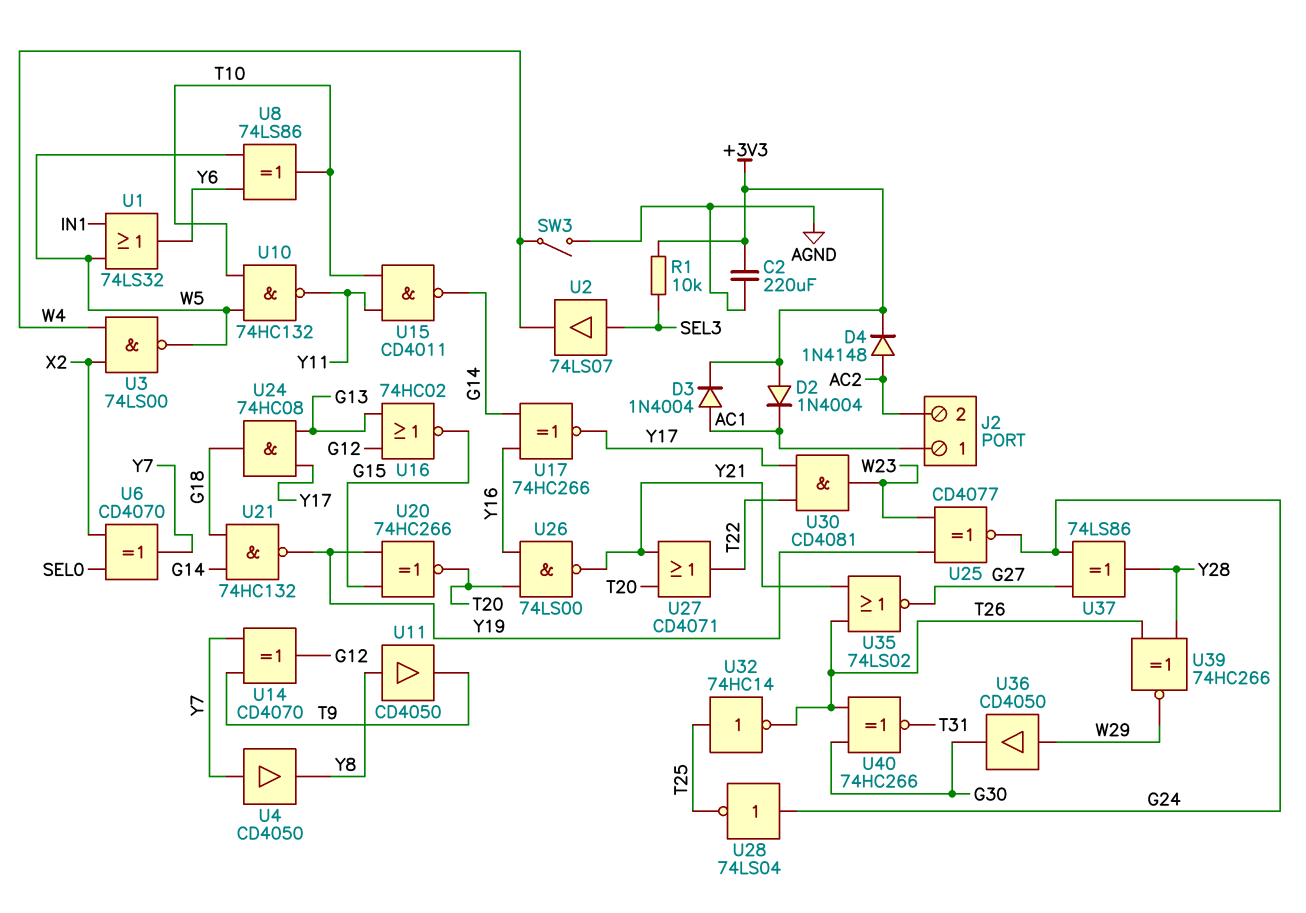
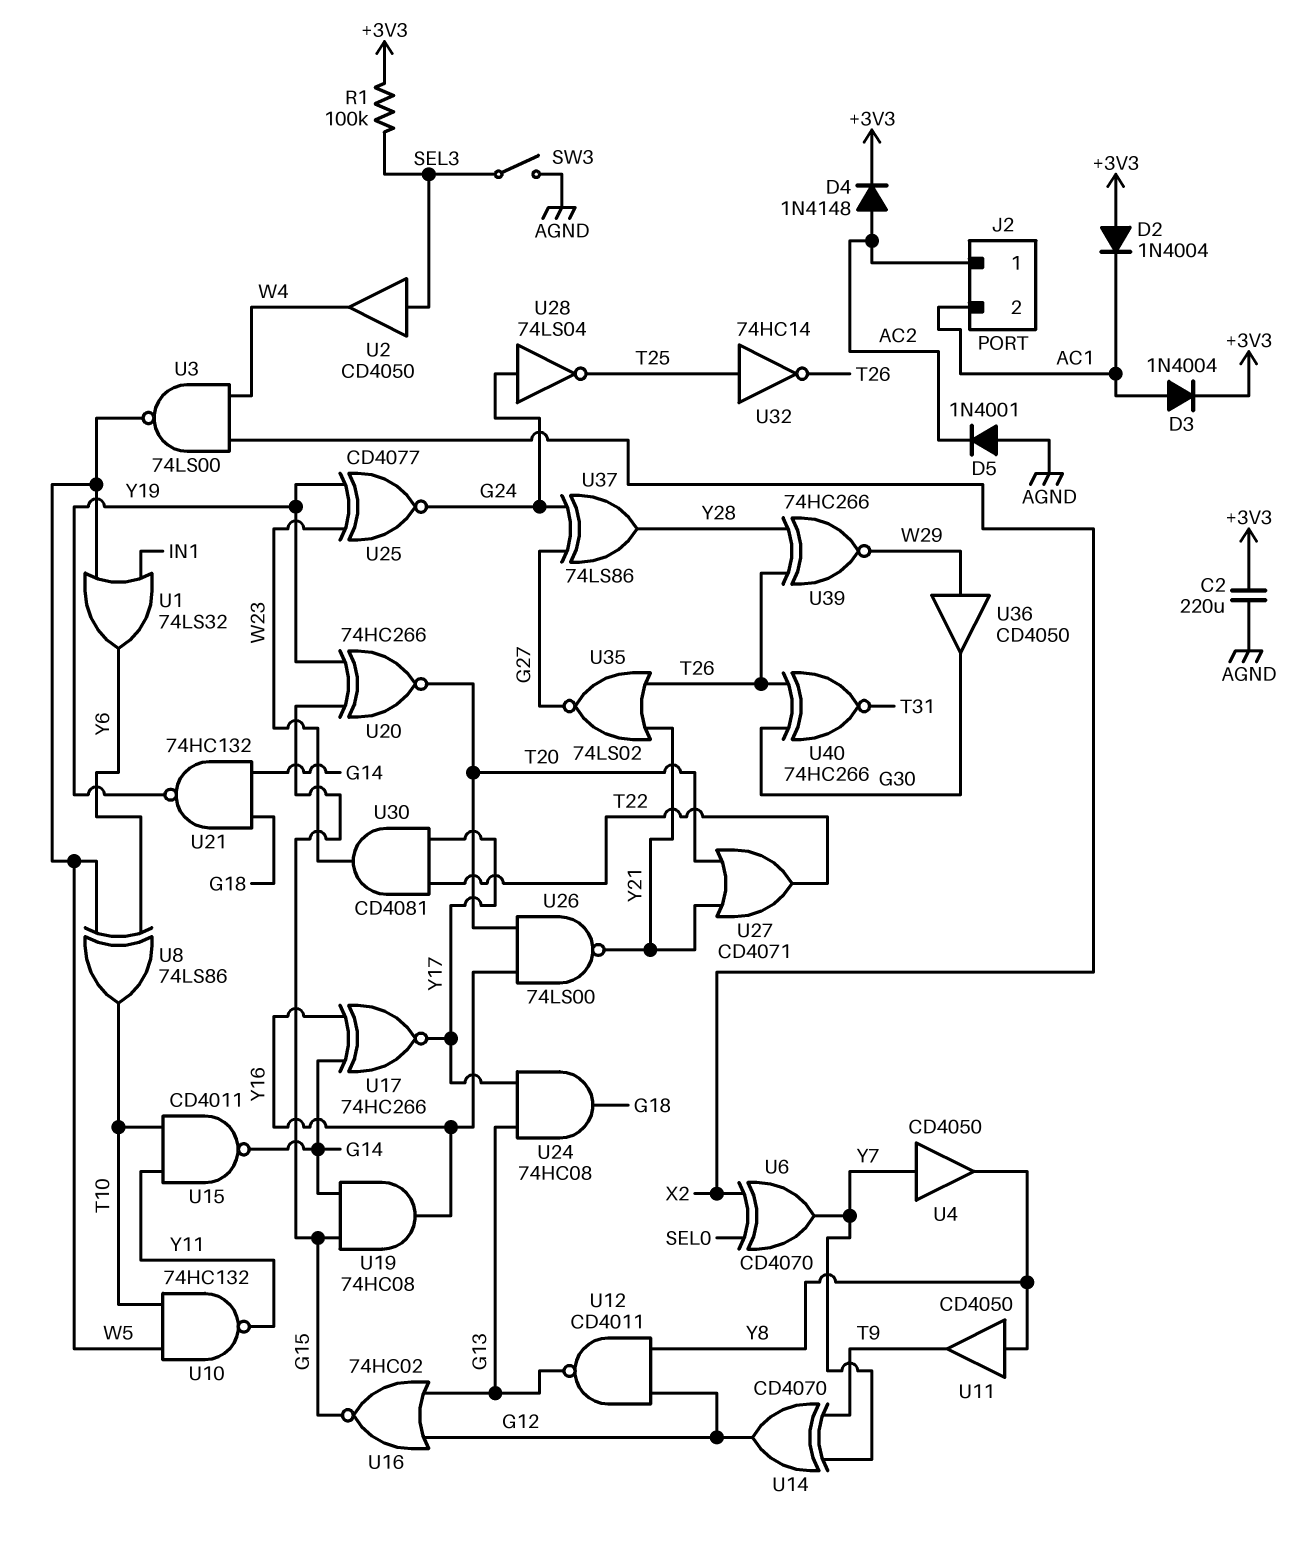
D5: none -> diode 1N4001 (A AGND, K AC2)
J2 pin 1: AC1 -> AC2
J2 pin 2: AC2 -> AC1
R1: 10k (+3V3, SEL3) -> 100k (+3V3, SEL3)
SW3: switch (AGND, W4) -> switch (AGND, SEL3)
U2: buffer 74LS07 (in SEL3, out W4) -> buffer CD4050 (in SEL3, out W4)
U12: none -> NAND CD4011 (in G12, in Y8, out G13)
U19: none -> AND 74HC08 (in G14, in G15, out Y16)

